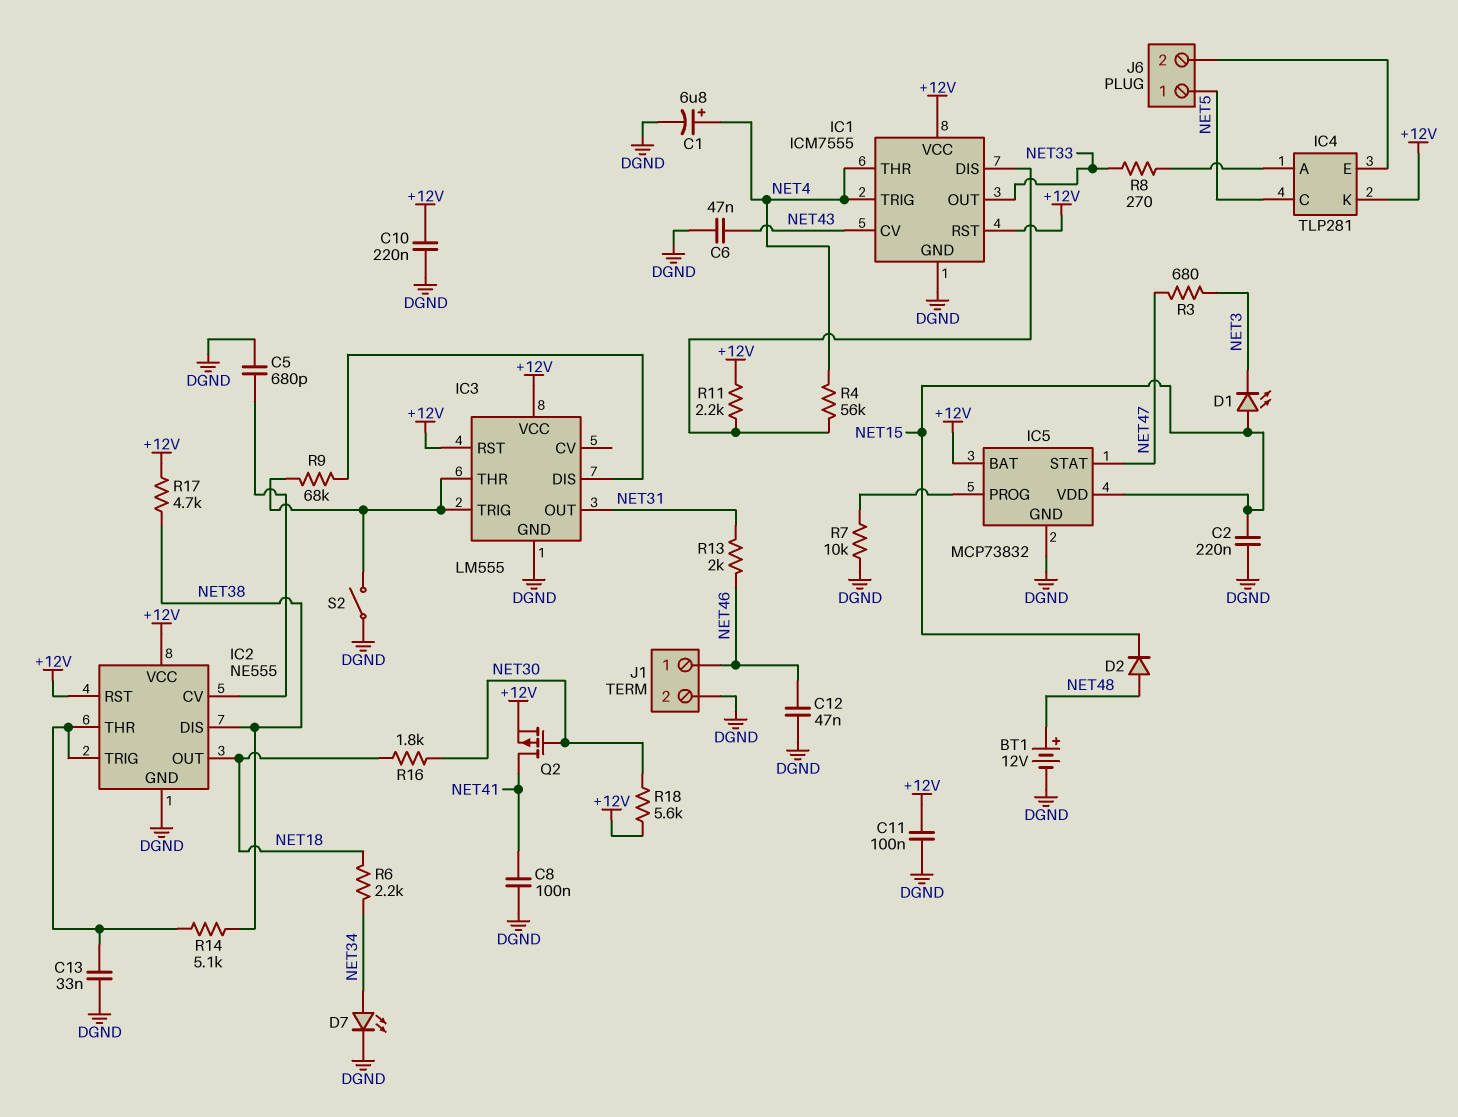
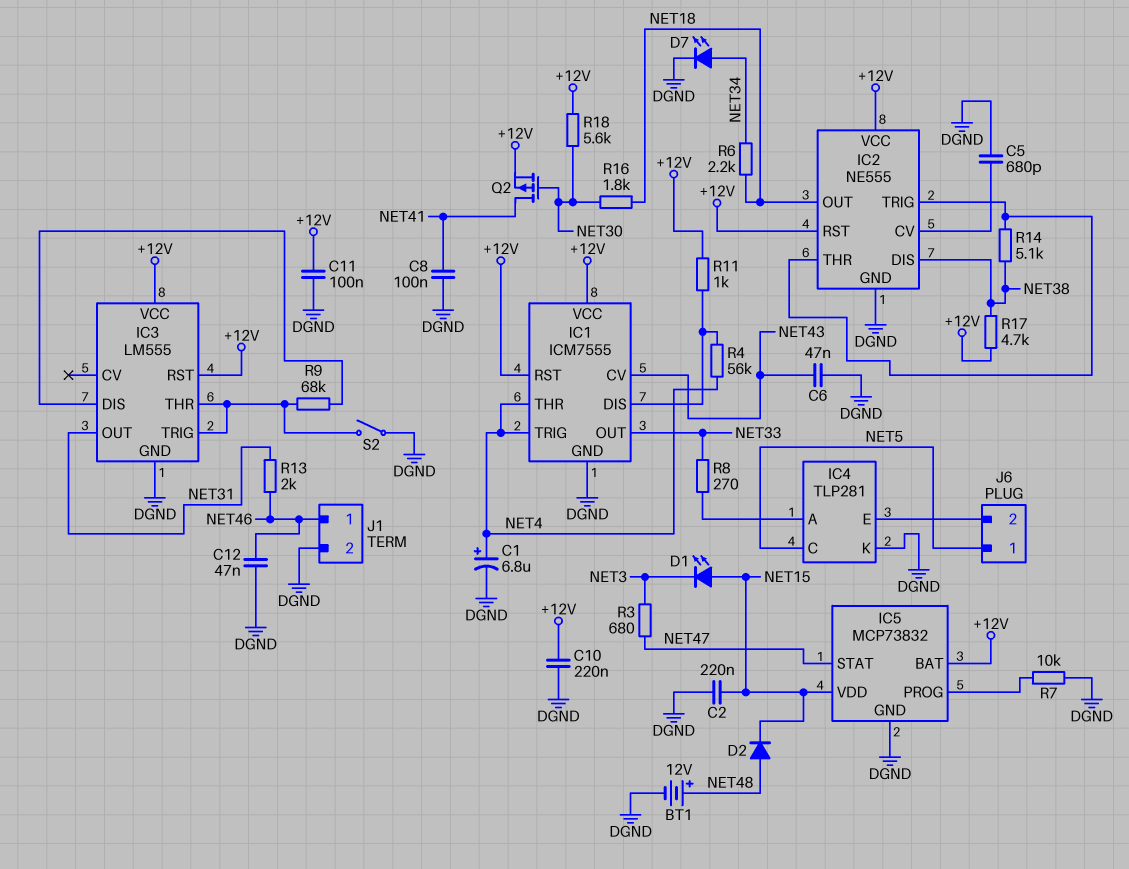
C13: 33nF (DGND, IC2/THR) -> none
IC4 pin K: +12V -> DGND
R11: 2.2k (+12V, IC1/DIS) -> 1k (+12V, IC1/DIS)

